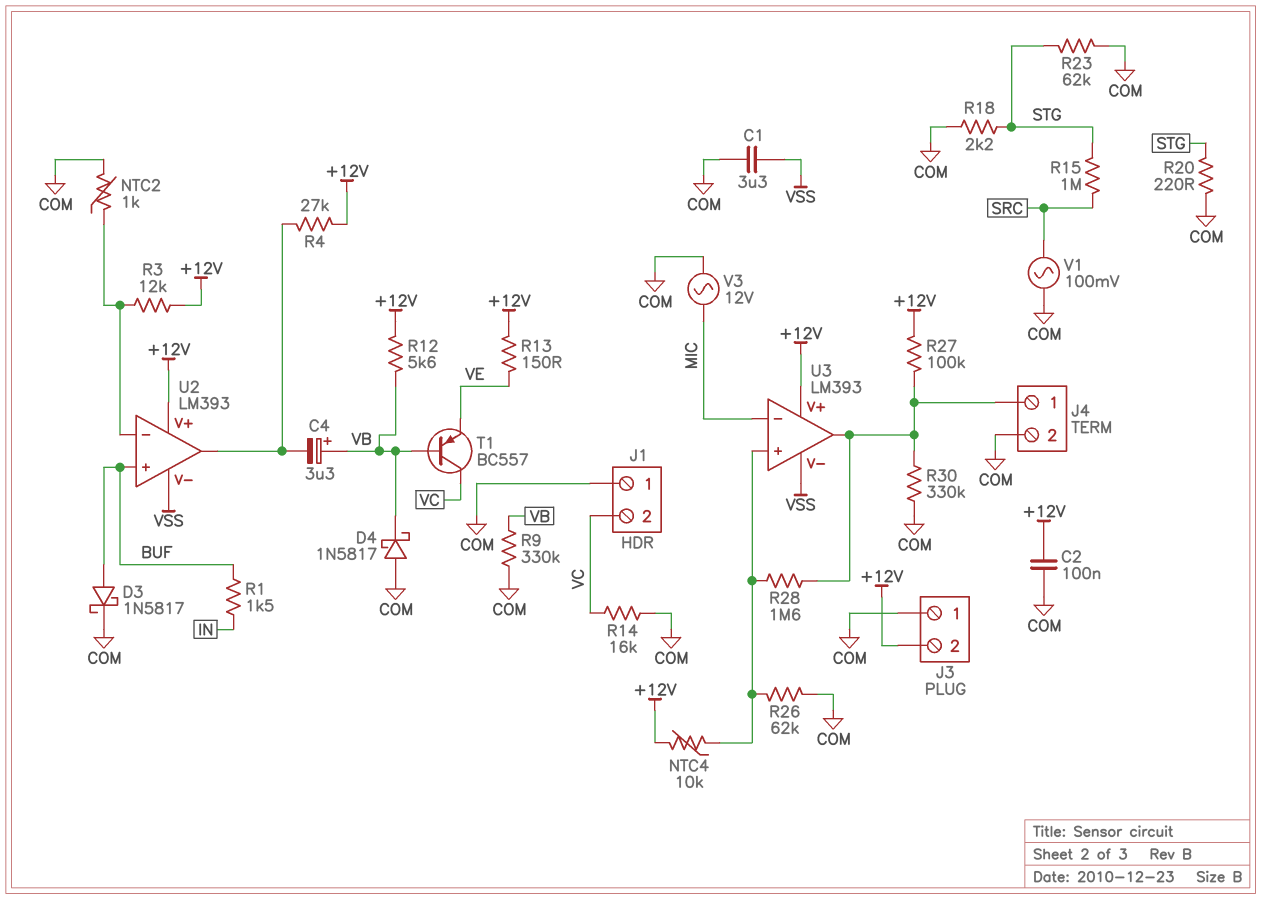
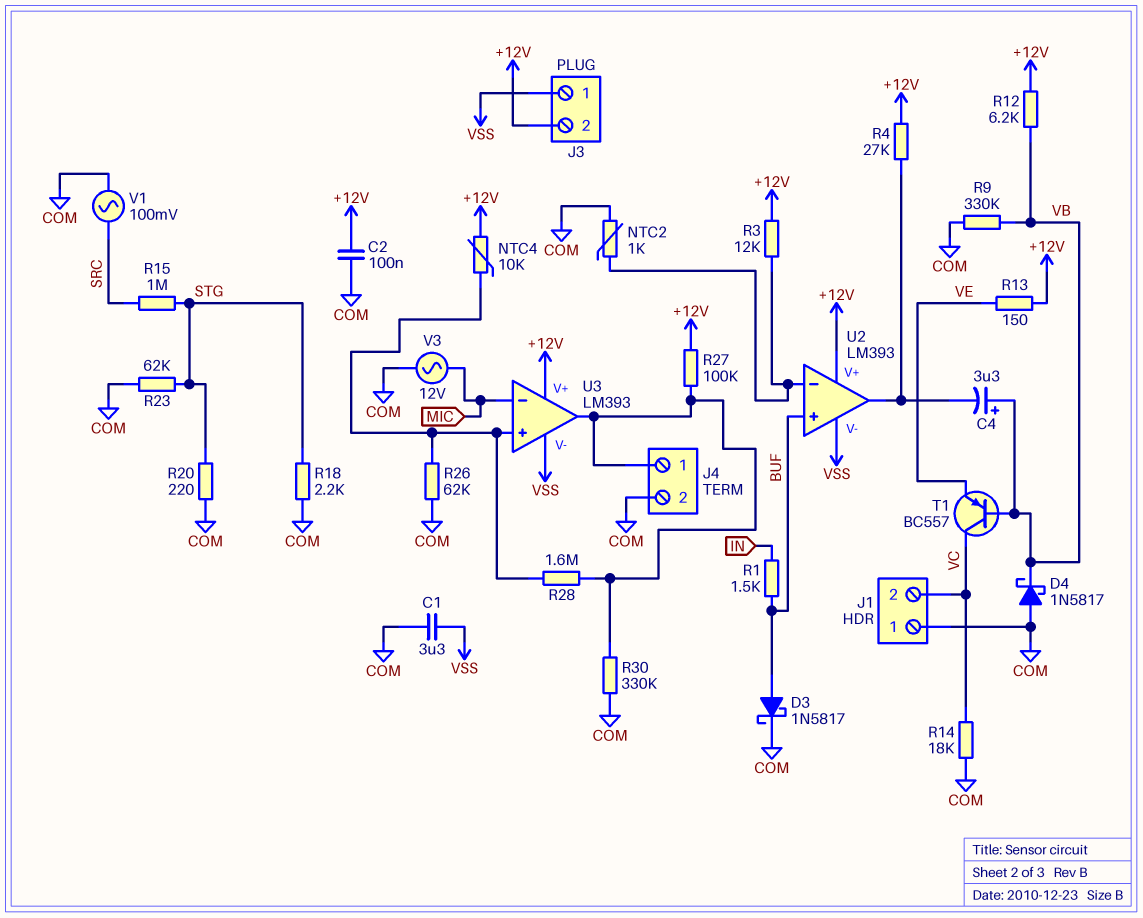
J3 pin 1: COM -> VSS
R12: 5.6k (+12V, VB) -> 6.2k (+12V, VB)
R14: 16k (COM, VC) -> 18k (COM, VC)

